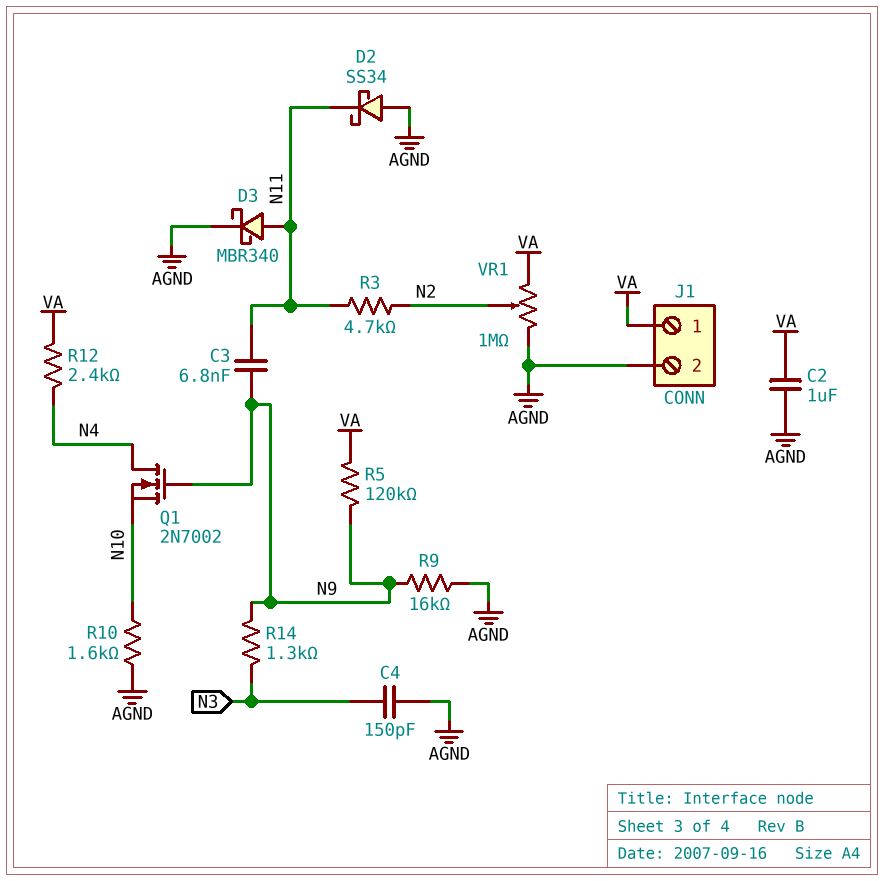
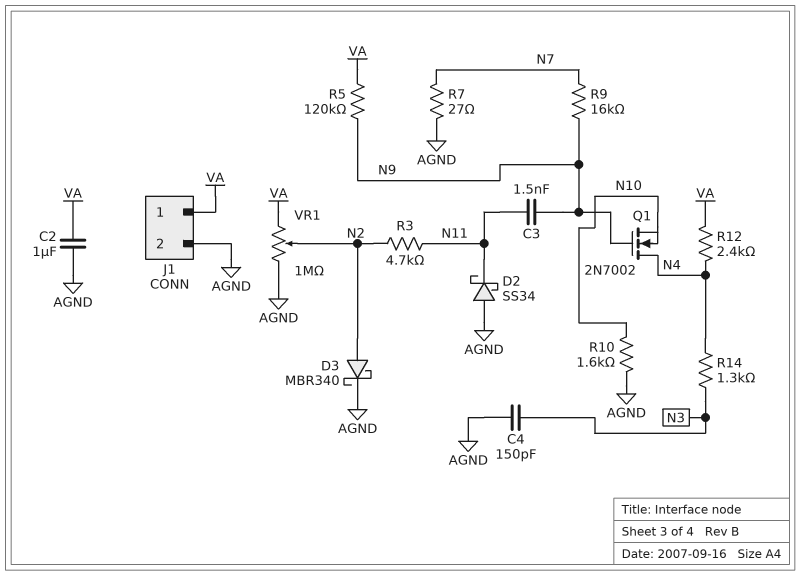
C3: 6.8nF (N9, N11) -> 1.5nF (N9, N11)
D3: schottky MBR340 (A N11, K AGND) -> schottky MBR340 (A N2, K AGND)
R7: none -> 27 (AGND, N7)
R9: 16k (AGND, N9) -> 16k (N7, N9)
R14: 1.3k (N3, N9) -> 1.3k (N3, N4)

